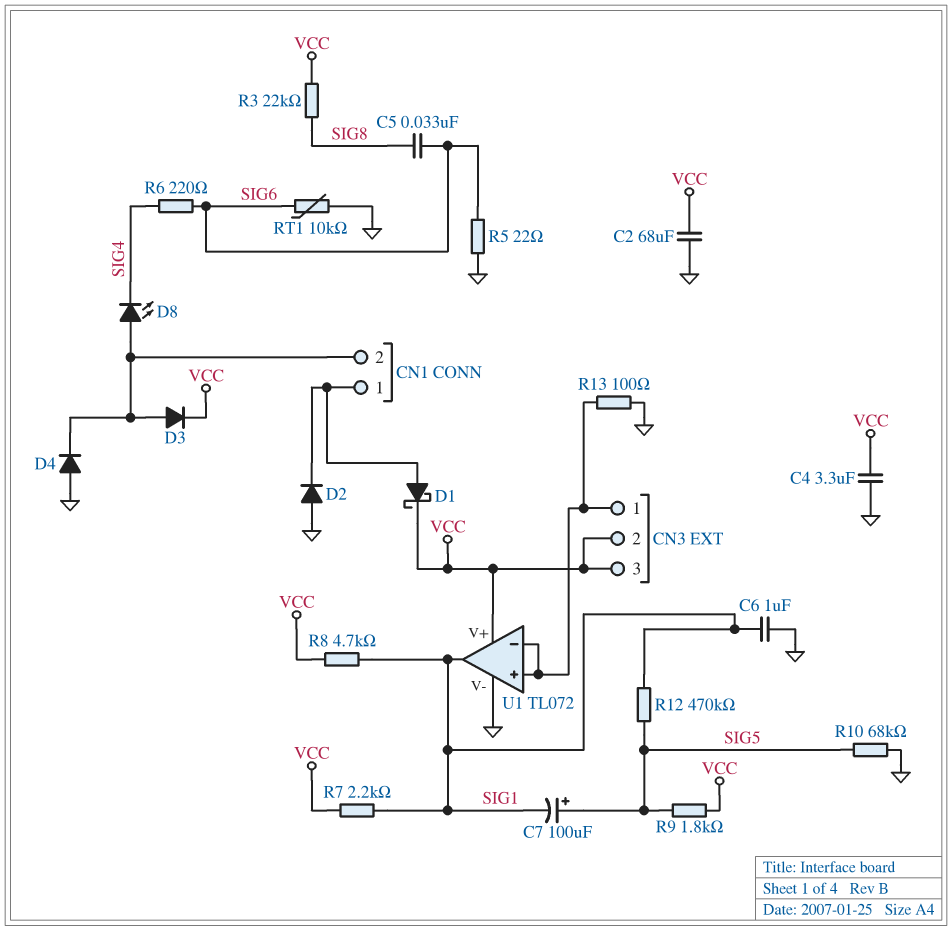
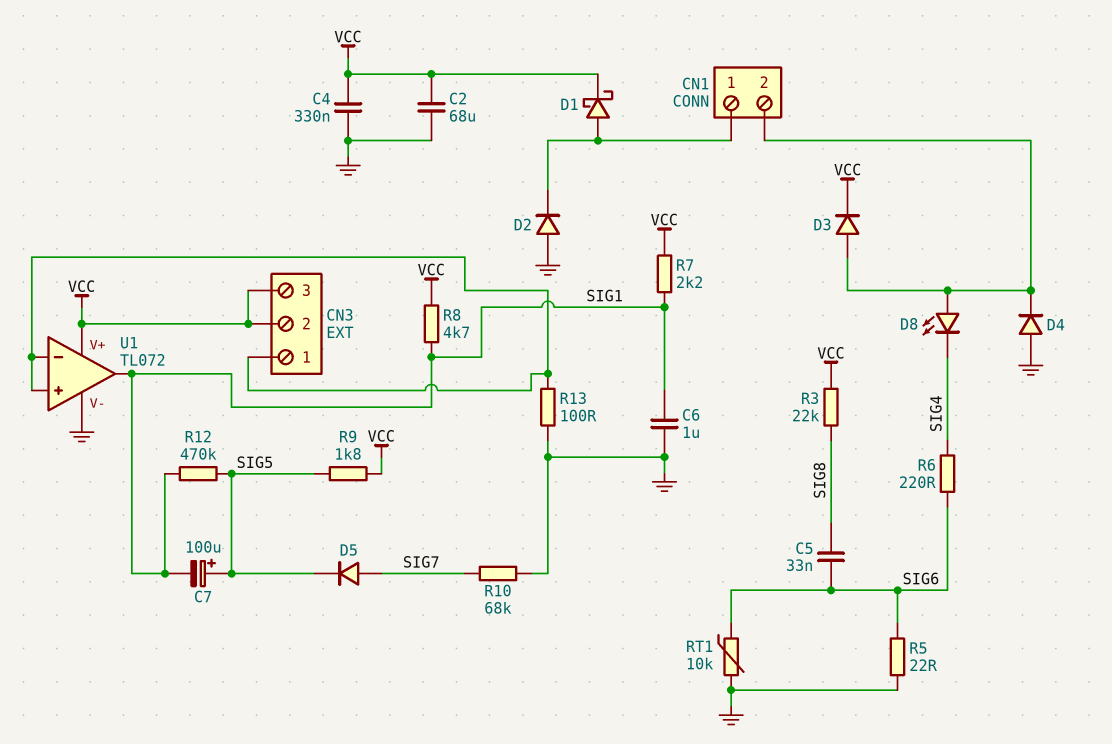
C4: 3.3uF (GND, VCC) -> 330nF (GND, VCC)
D5: none -> diode (A SIG7, K SIG5)
R10: 68k (GND, SIG5) -> 68k (GND, SIG7)

